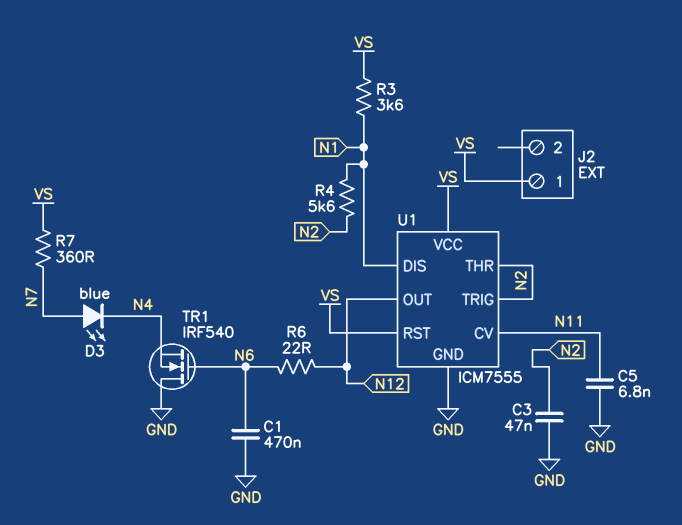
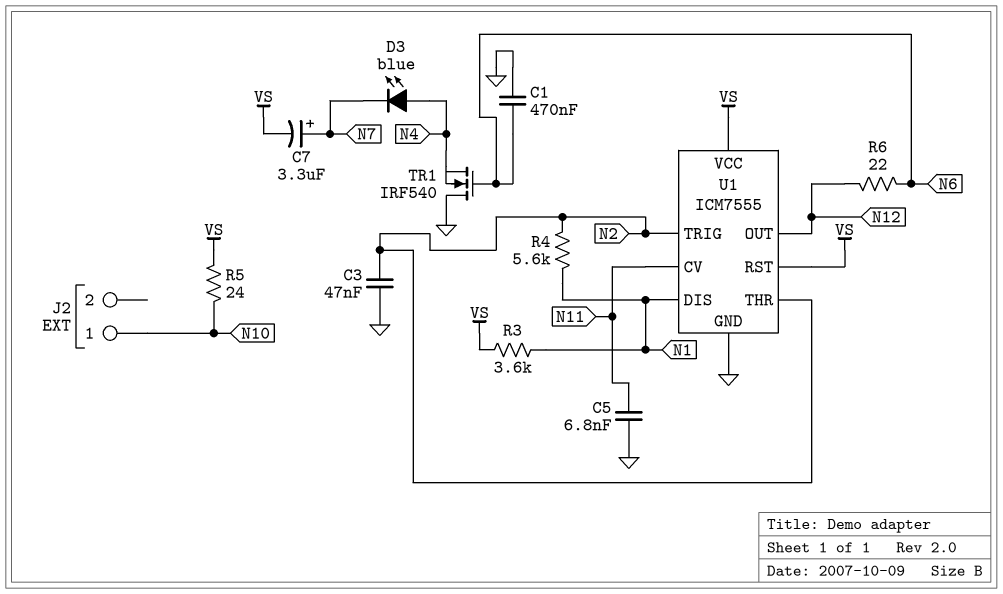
C7: none -> 3.3uF (plus N7, minus VS)
D3: LED blue (A N7, K N4) -> LED blue (A N4, K N7)
J2 pin 1: VS -> N10
R5: none -> 24 (N10, VS)
R7: 360 (N7, VS) -> none

